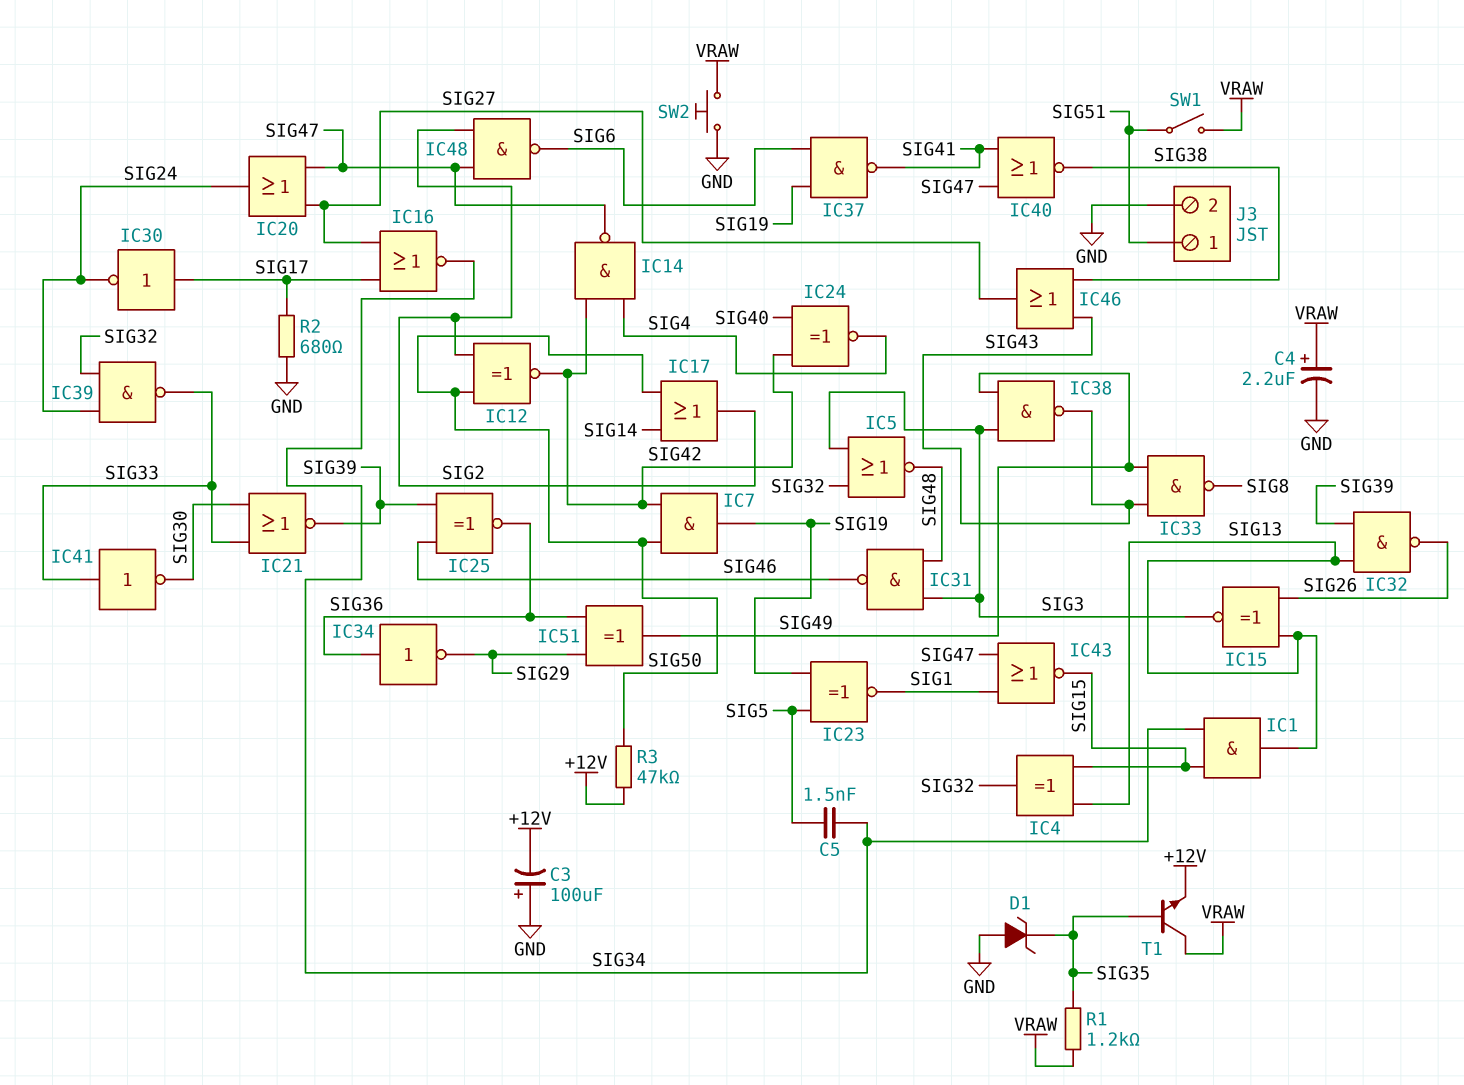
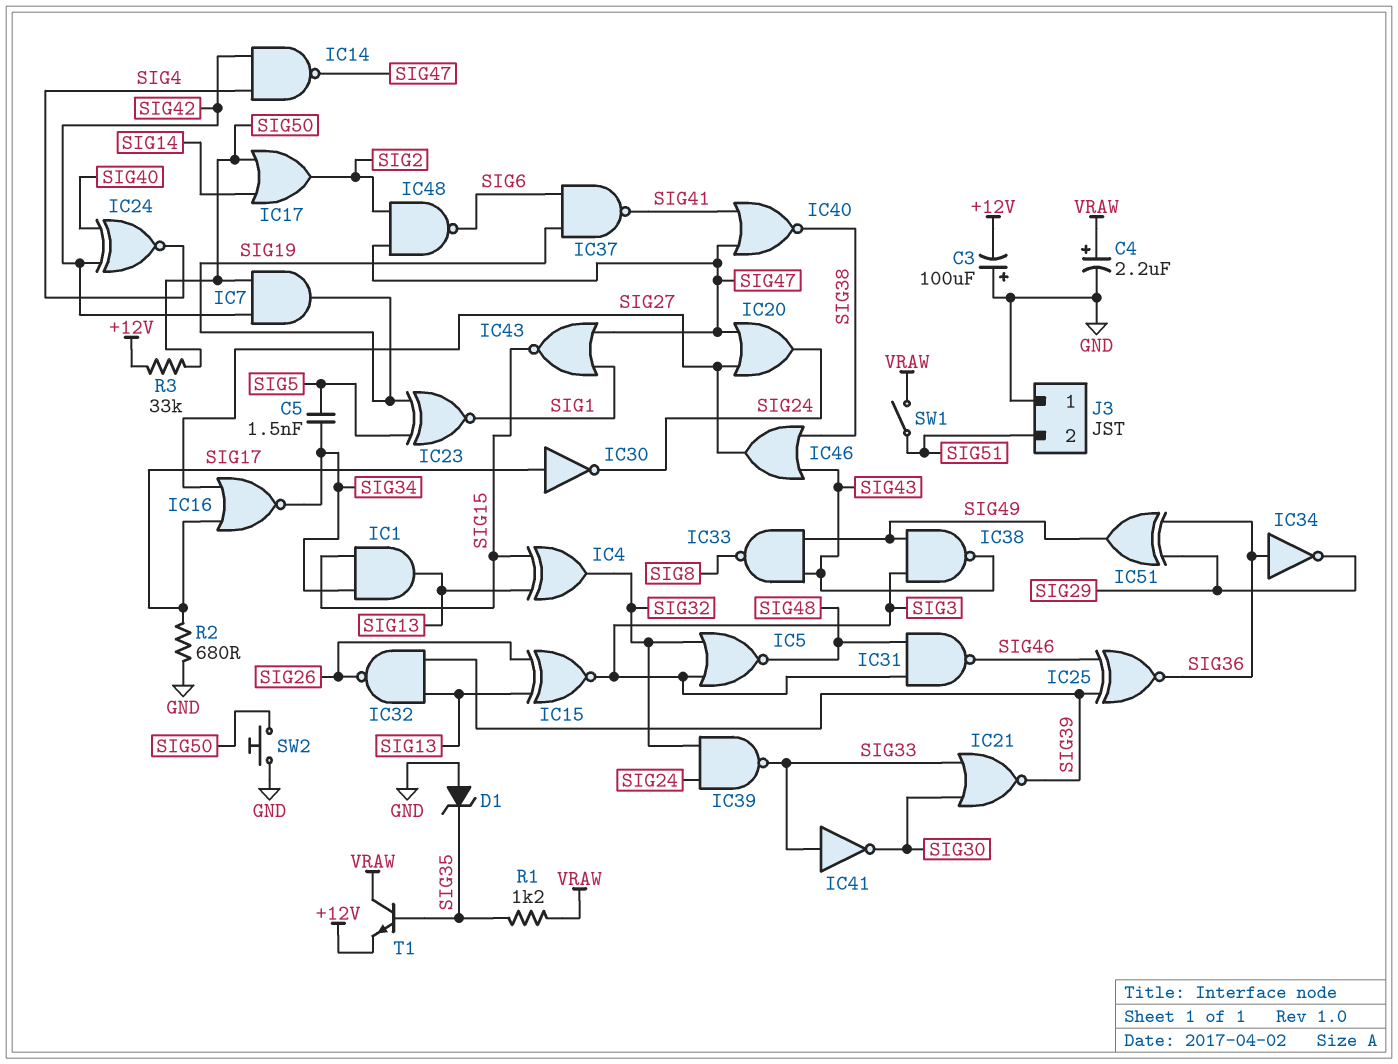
IC12: XNOR (in SIG2, in SIG50, out SIG42) -> none
J3 pin 1: SIG51 -> GND
J3 pin 2: GND -> SIG51
R3: 47k (+12V, SIG50) -> 33k (+12V, SIG50)
SW2: button (GND, VRAW) -> button (GND, SIG50)

